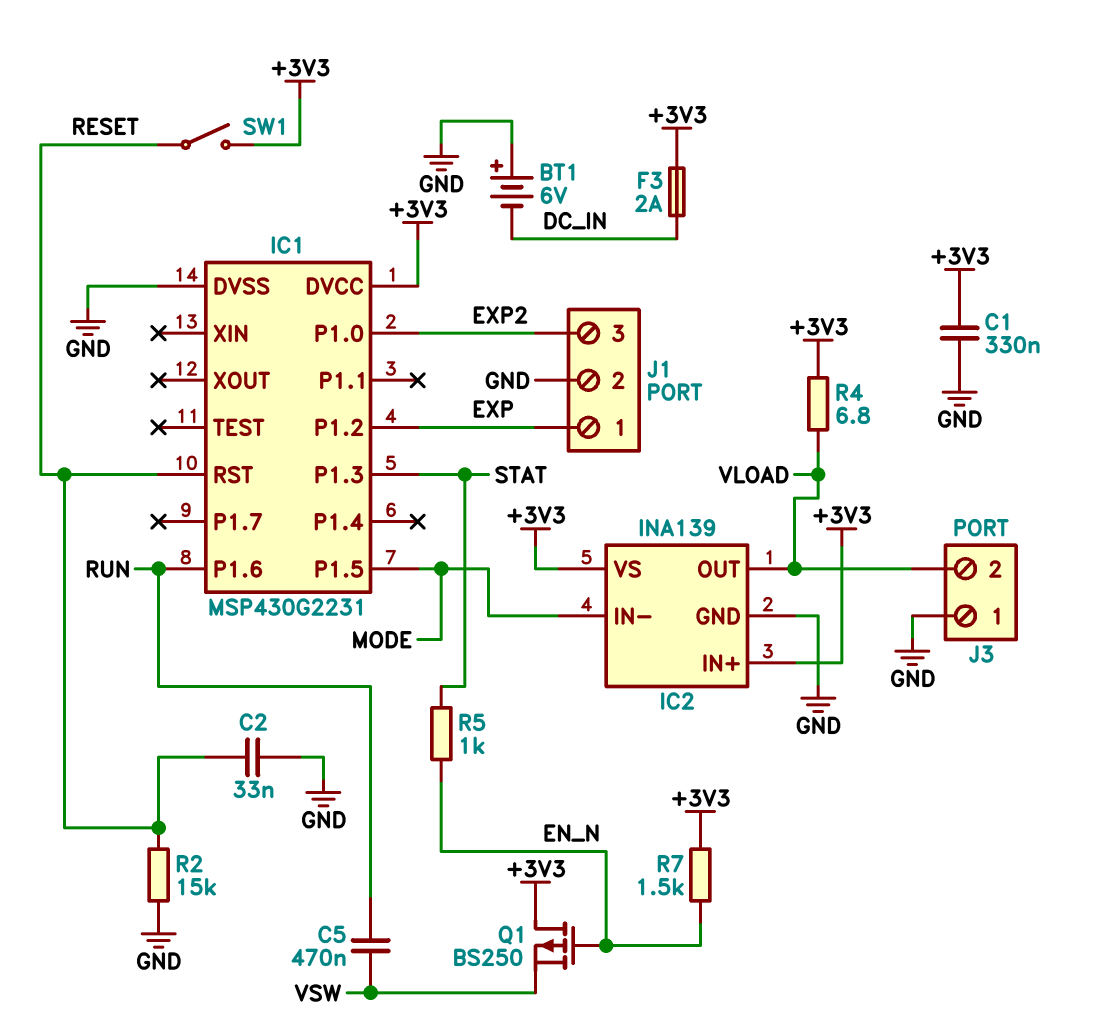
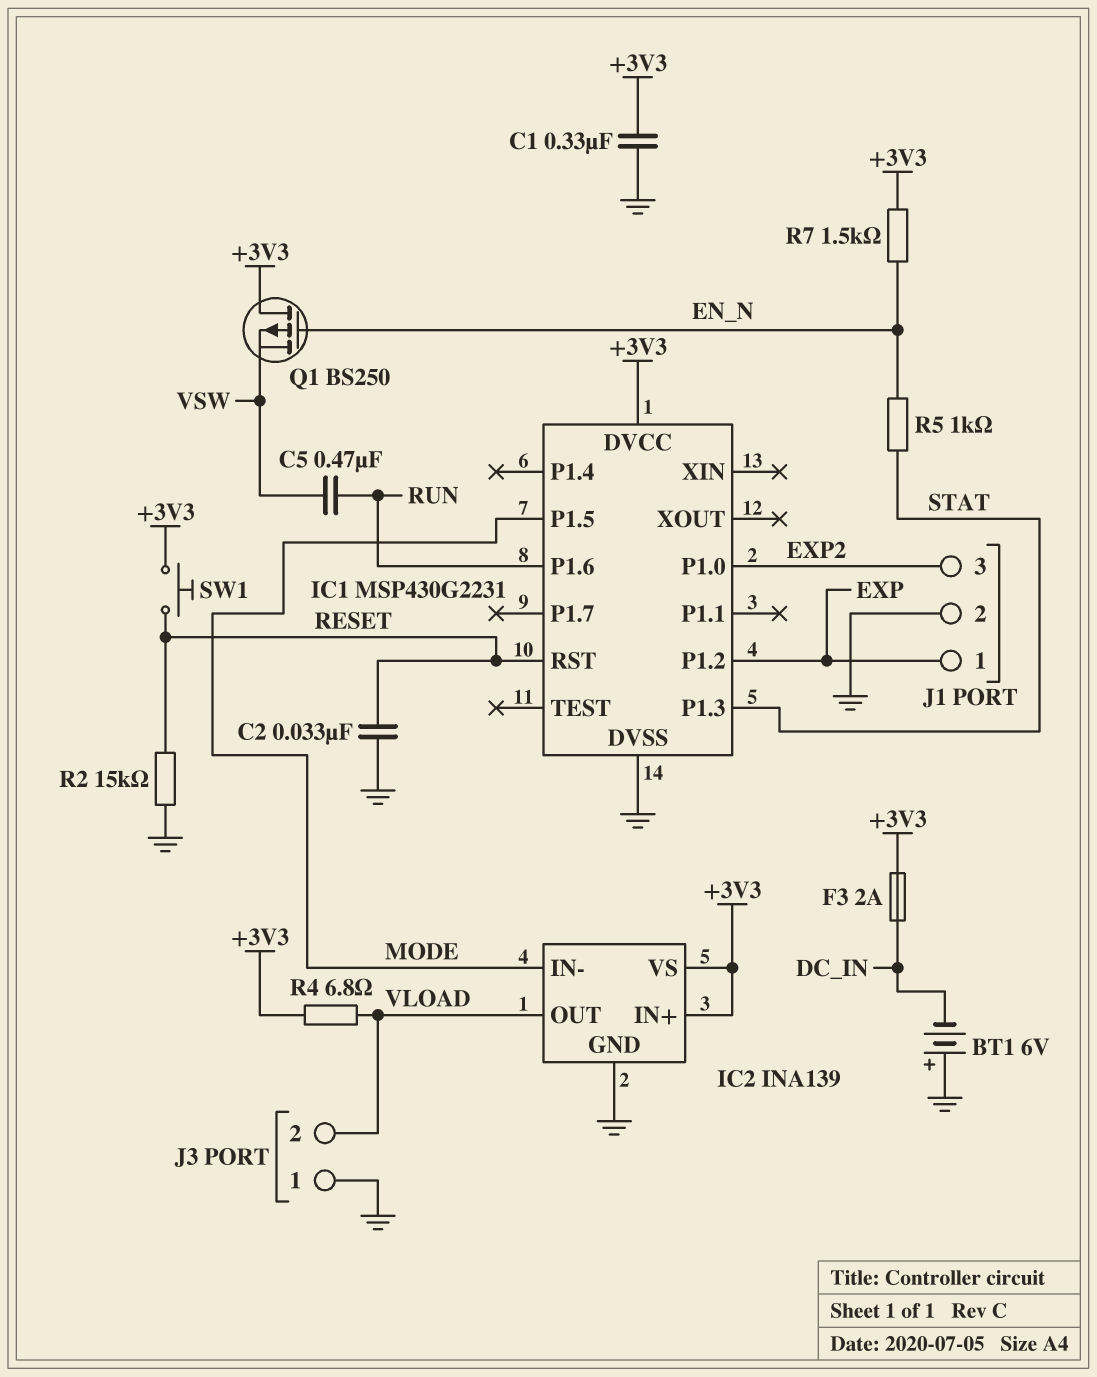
SW1: switch (+3V3, RESET) -> button (+3V3, RESET)

